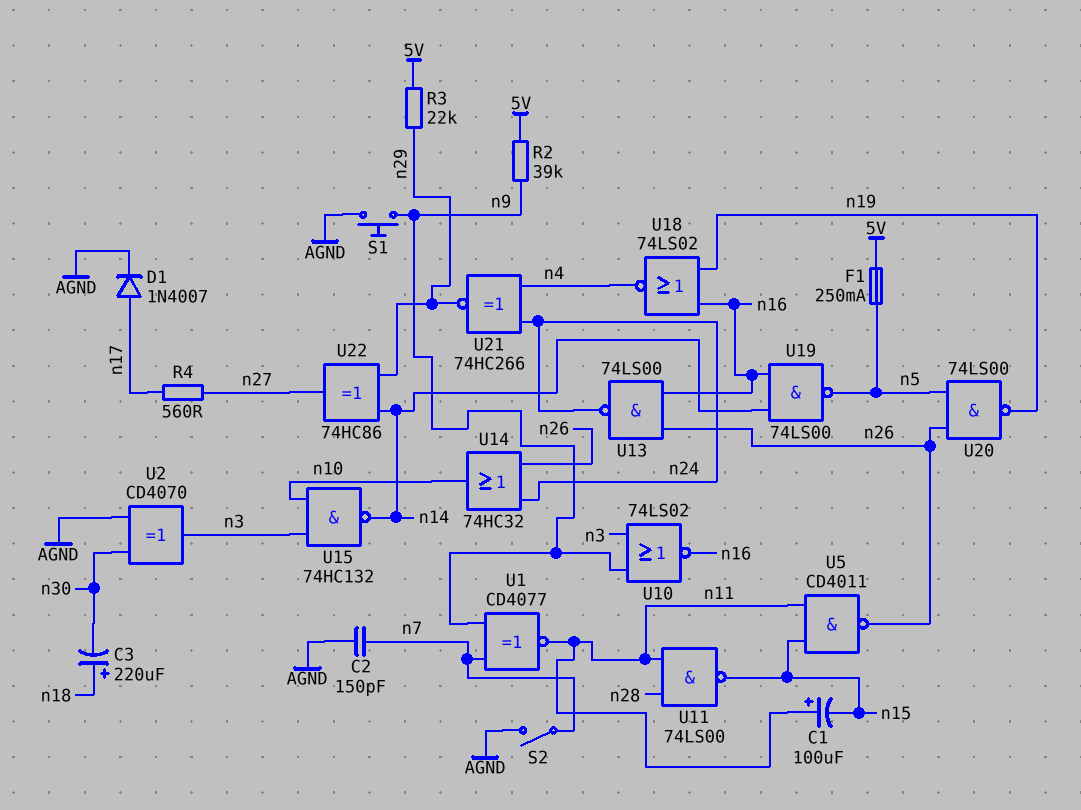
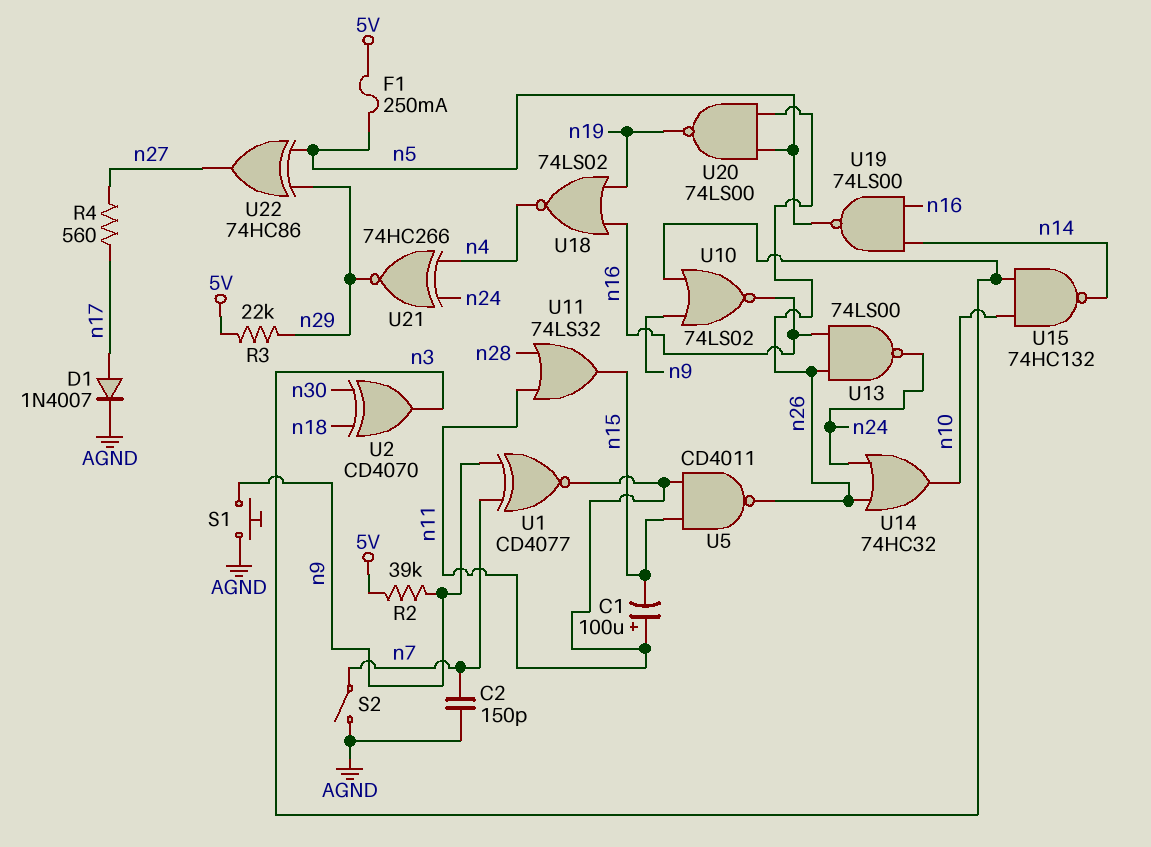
C3: 220uF (plus n18, minus n30) -> none
U2: XOR CD4070 (in AGND, in n30, out n3) -> XOR CD4070 (in n18, in n30, out n3)
U11: NAND 74LS00 (in n11, in n28, out n15) -> OR 74LS32 (in n11, in n28, out n15)
U22: XOR 74HC86 (in n14, in n29, out n27) -> XOR 74HC86 (in n5, in n29, out n27)

